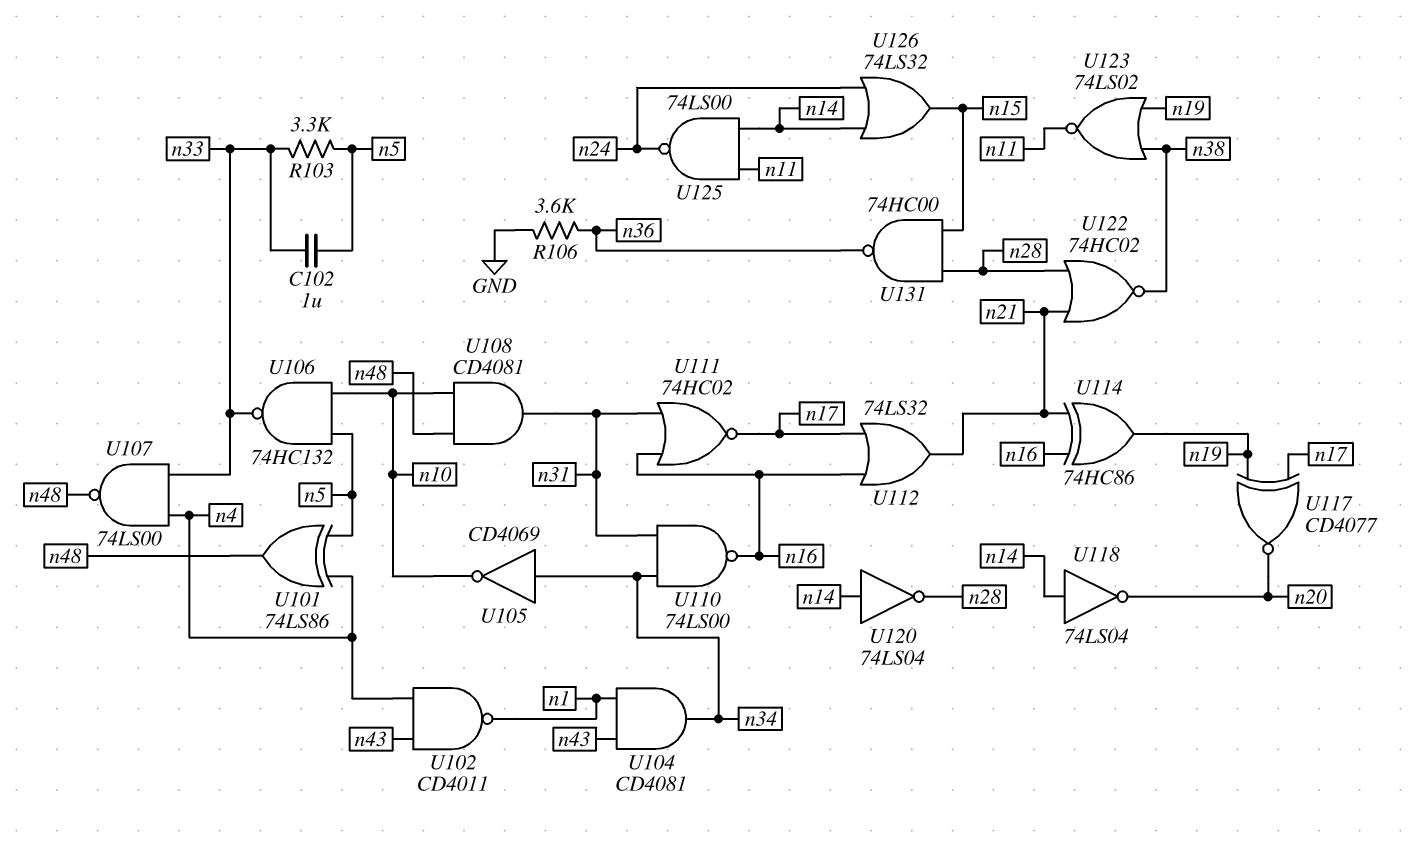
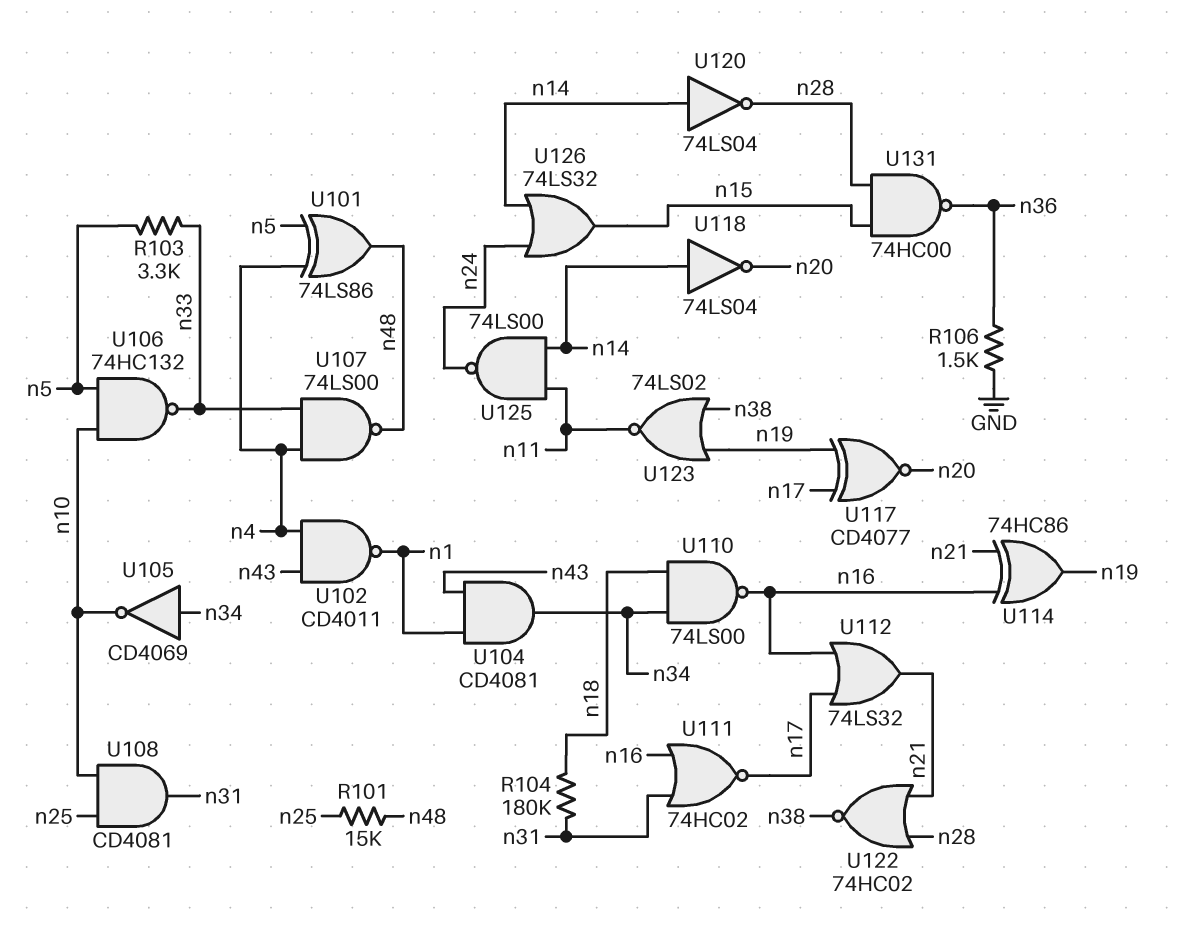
C102: 1uF (n5, n33) -> none
R101: none -> 15k (n25, n48)
R104: none -> 180k (n18, n31)
R106: 3.6k (GND, n36) -> 1.5k (GND, n36)
U108: AND CD4081 (in n10, in n48, out n31) -> AND CD4081 (in n10, in n25, out n31)
U110: NAND 74LS00 (in n31, in n34, out n16) -> NAND 74LS00 (in n18, in n34, out n16)

